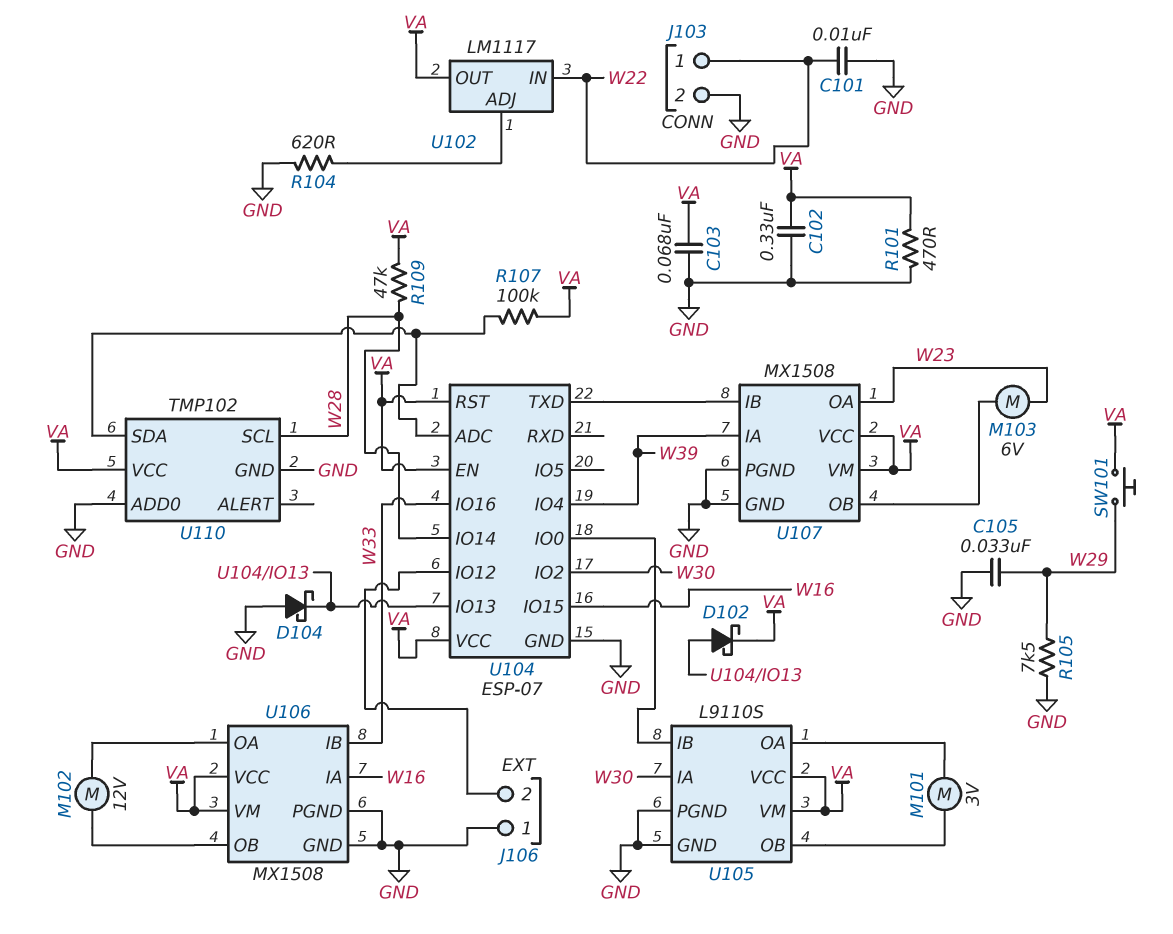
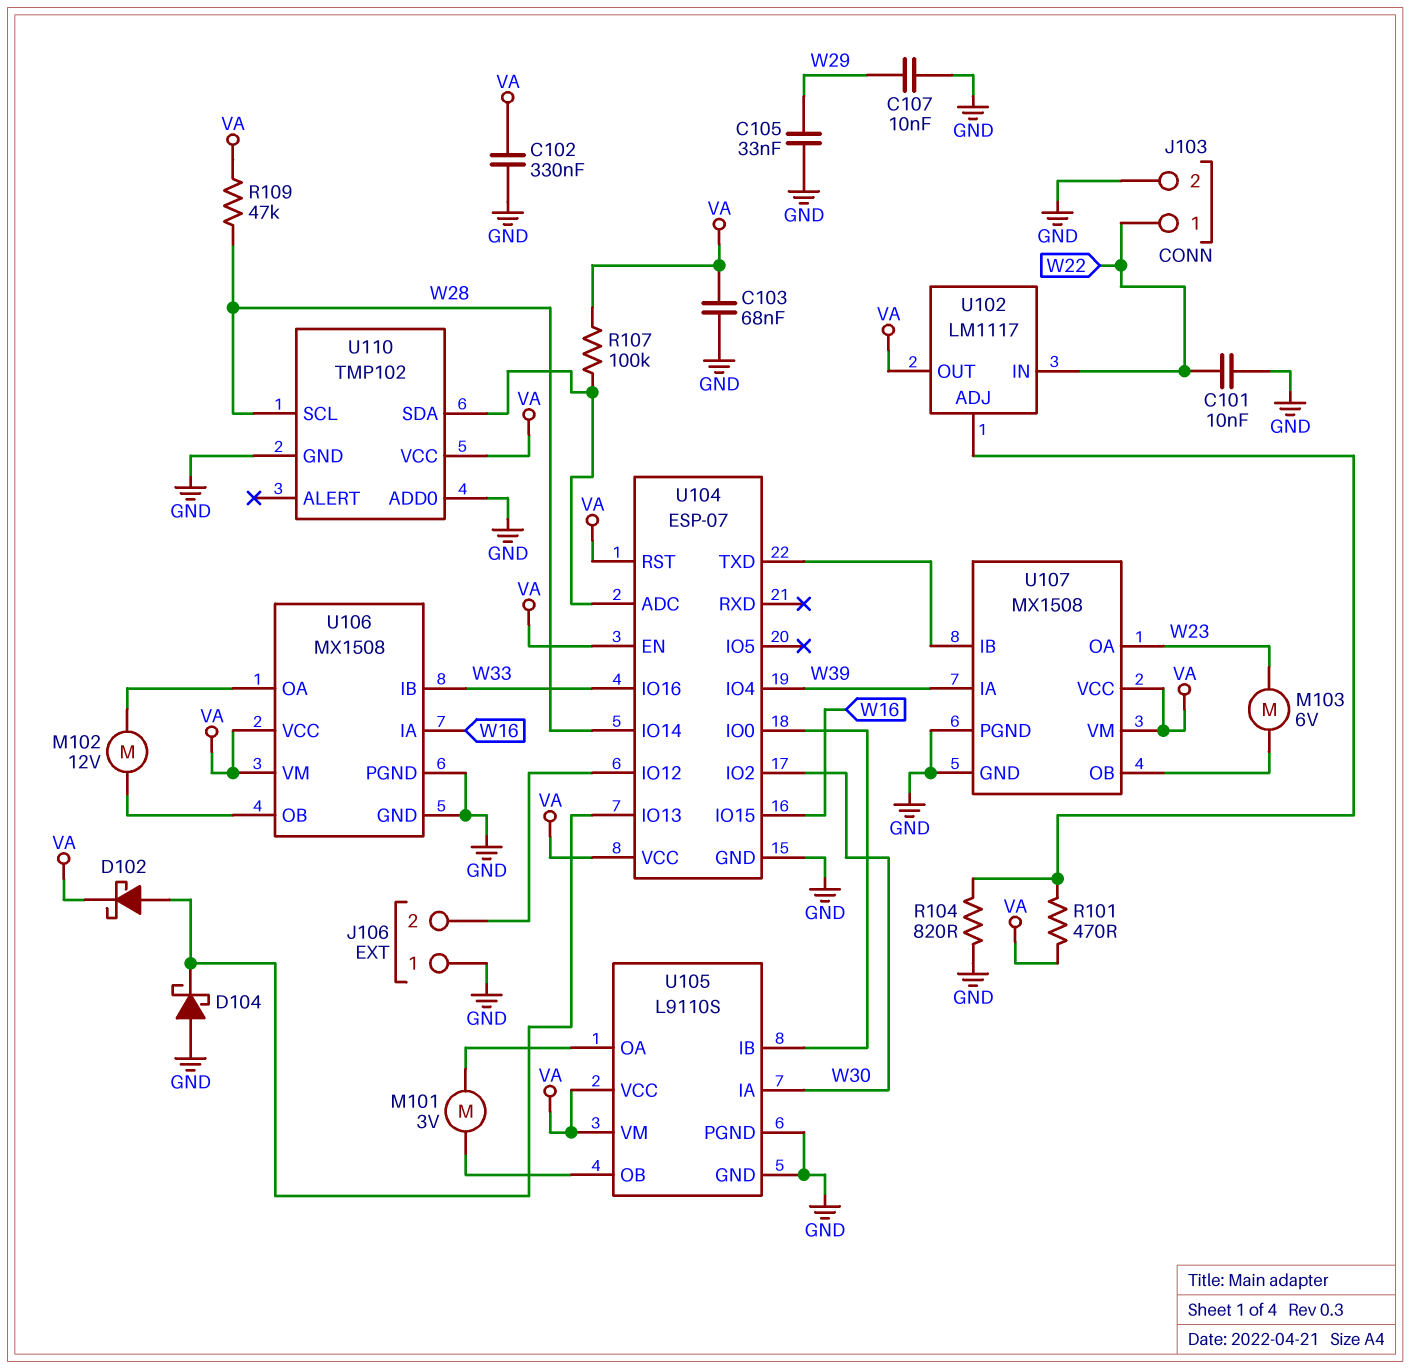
C107: none -> 10nF (GND, W29)
R101: 470 (GND, VA) -> 470 (U102/ADJ, VA)
R104: 620 (GND, U102/ADJ) -> 820 (GND, U102/ADJ)
R105: 7.5k (GND, W29) -> none
SW101: button (VA, W29) -> none

